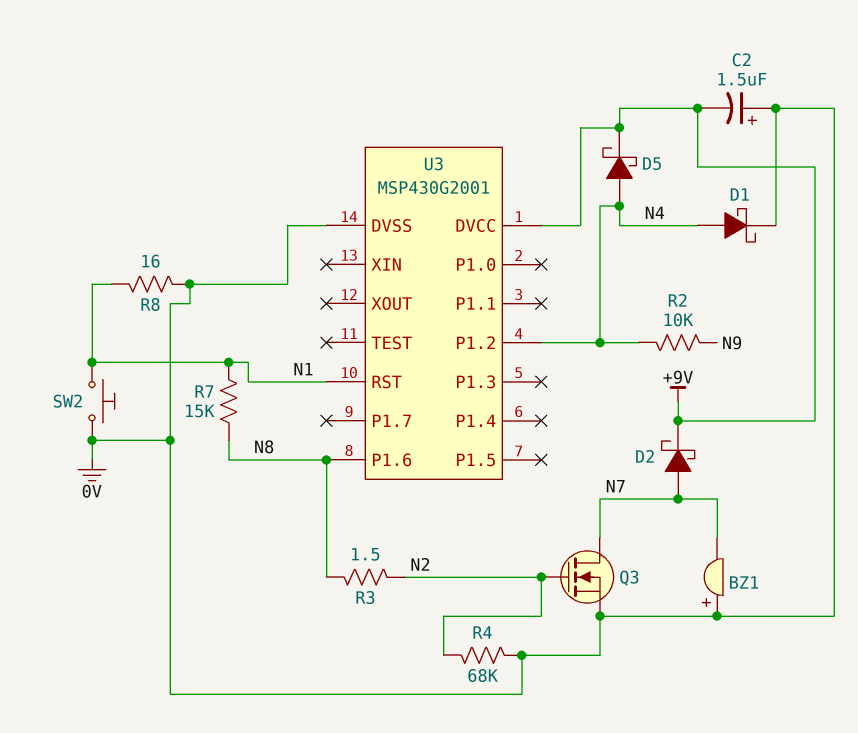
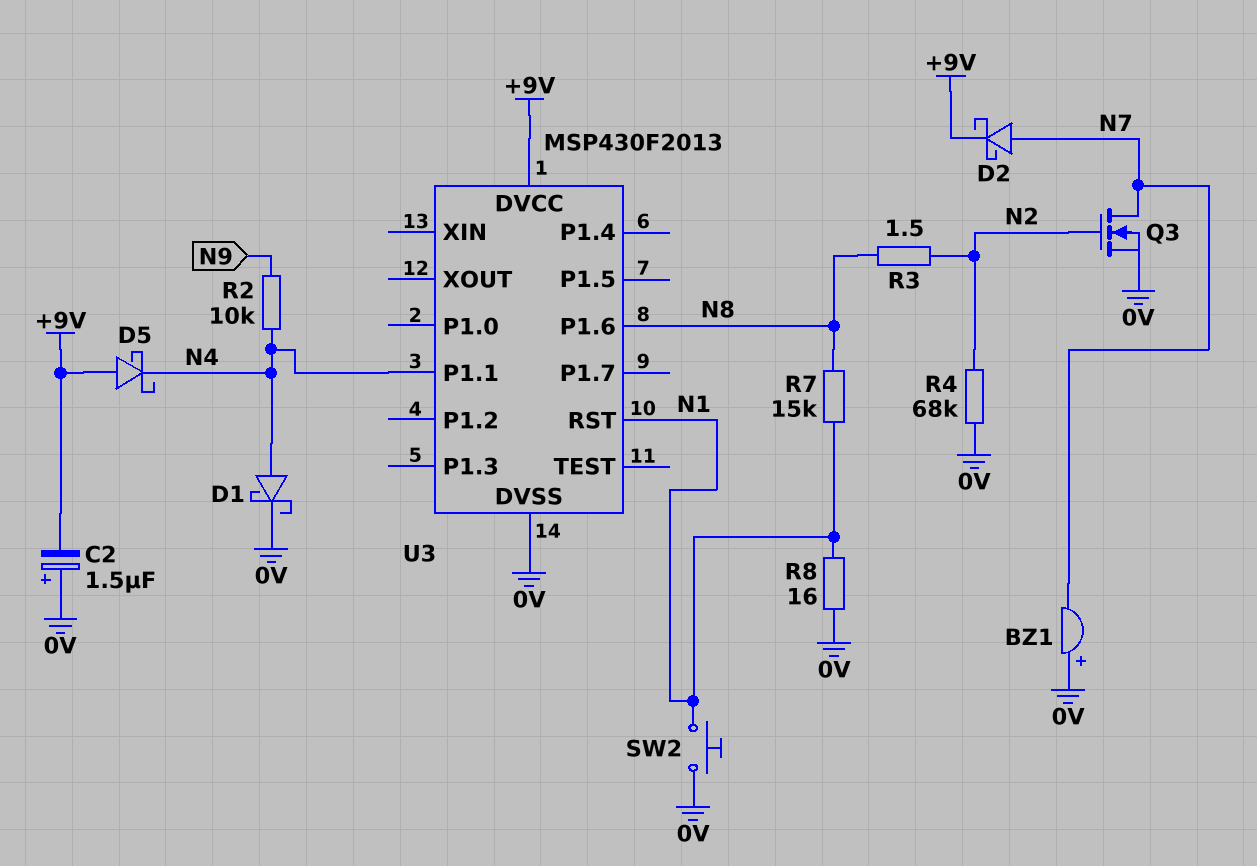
D5: schottky (A N4, K +9V) -> schottky (A +9V, K N4)
U3: MSP430G2001 -> MSP430F2013
U3 pin P1.1: none -> N4
U3 pin P1.2: N4 -> none

